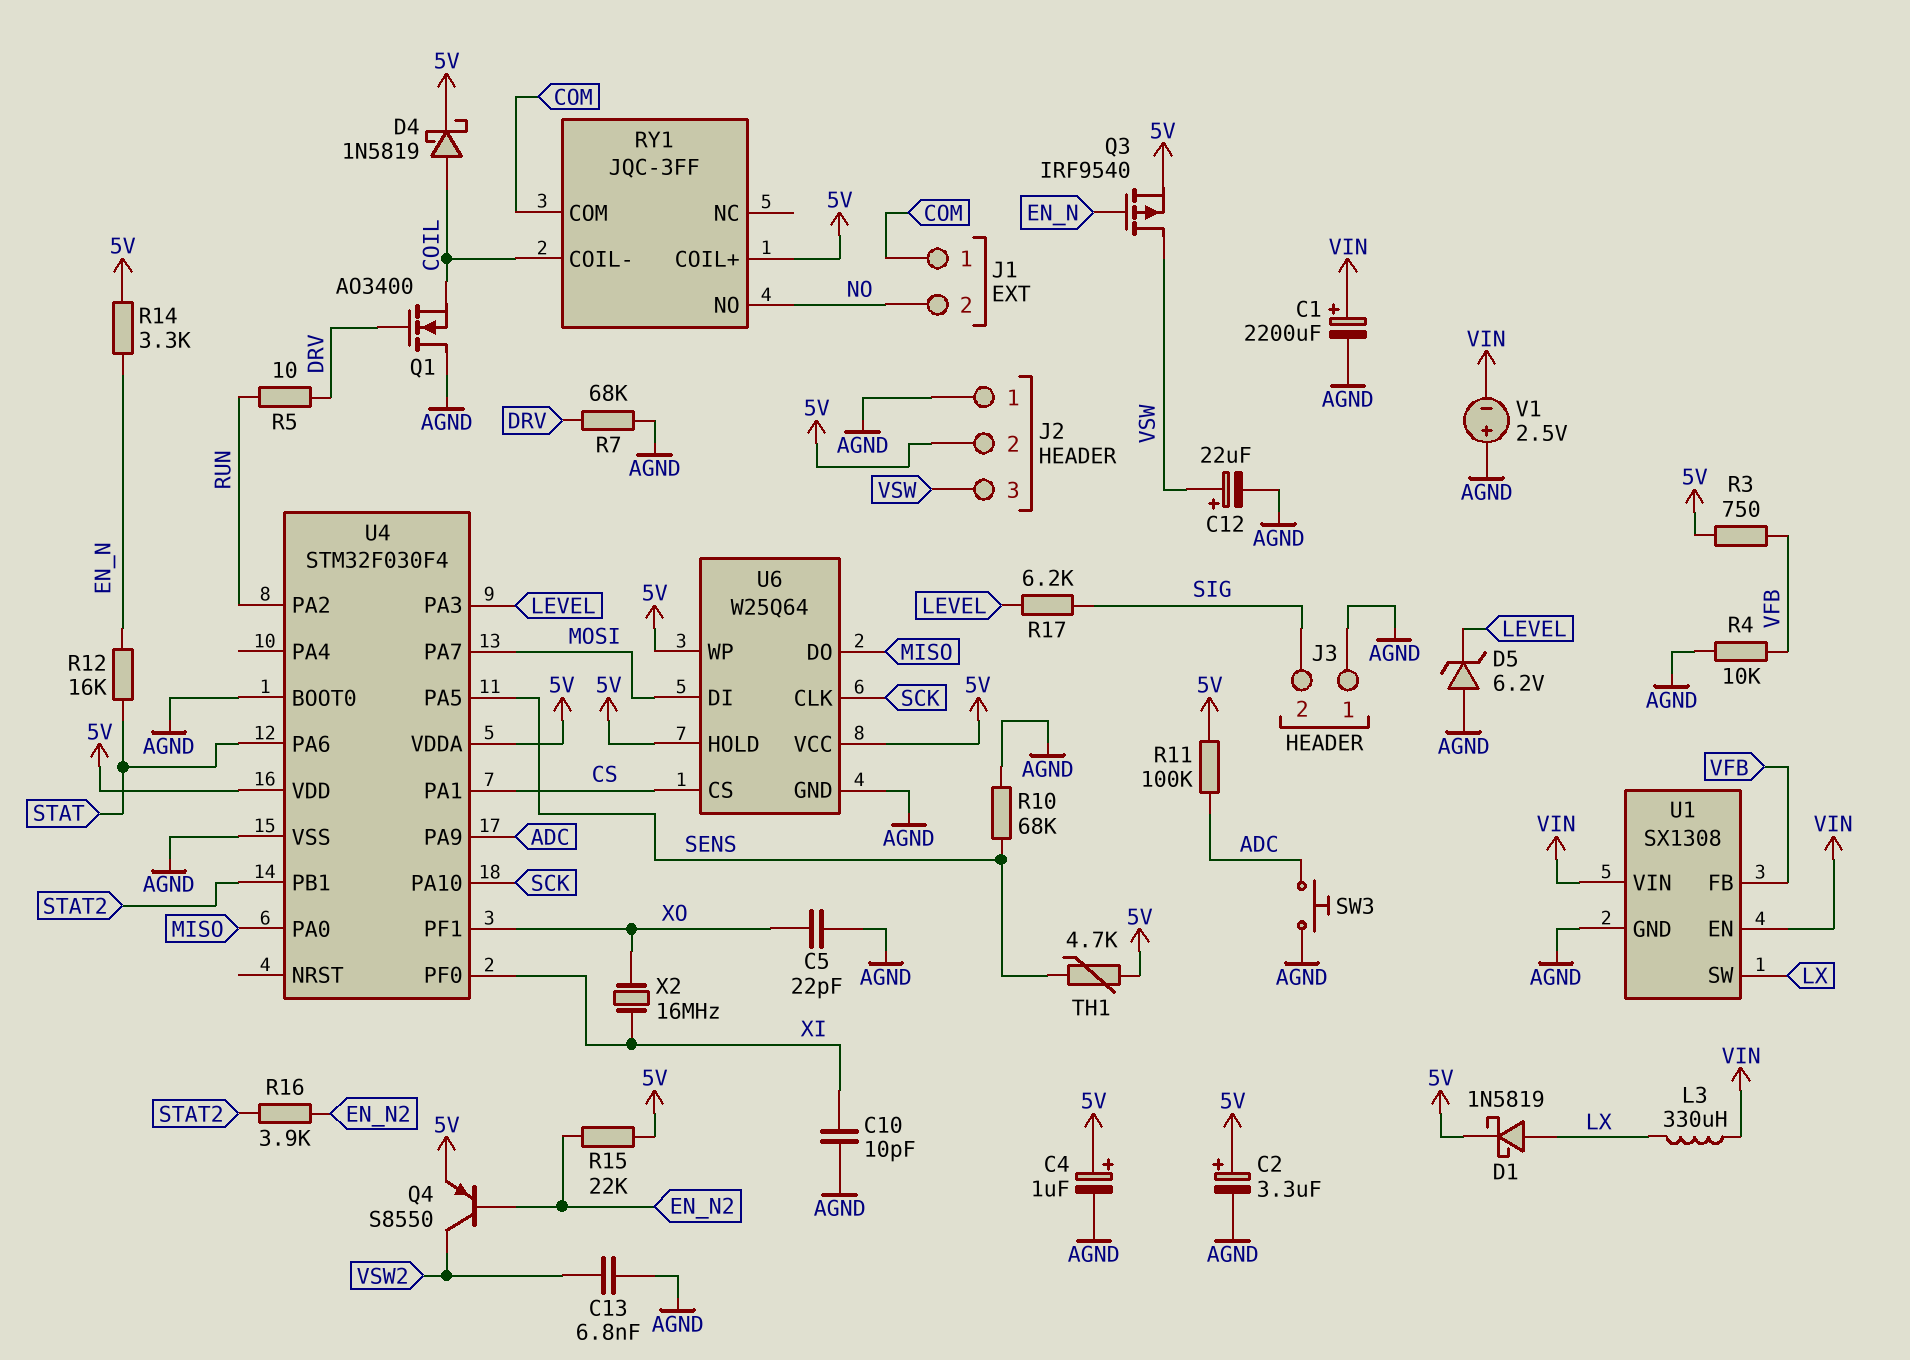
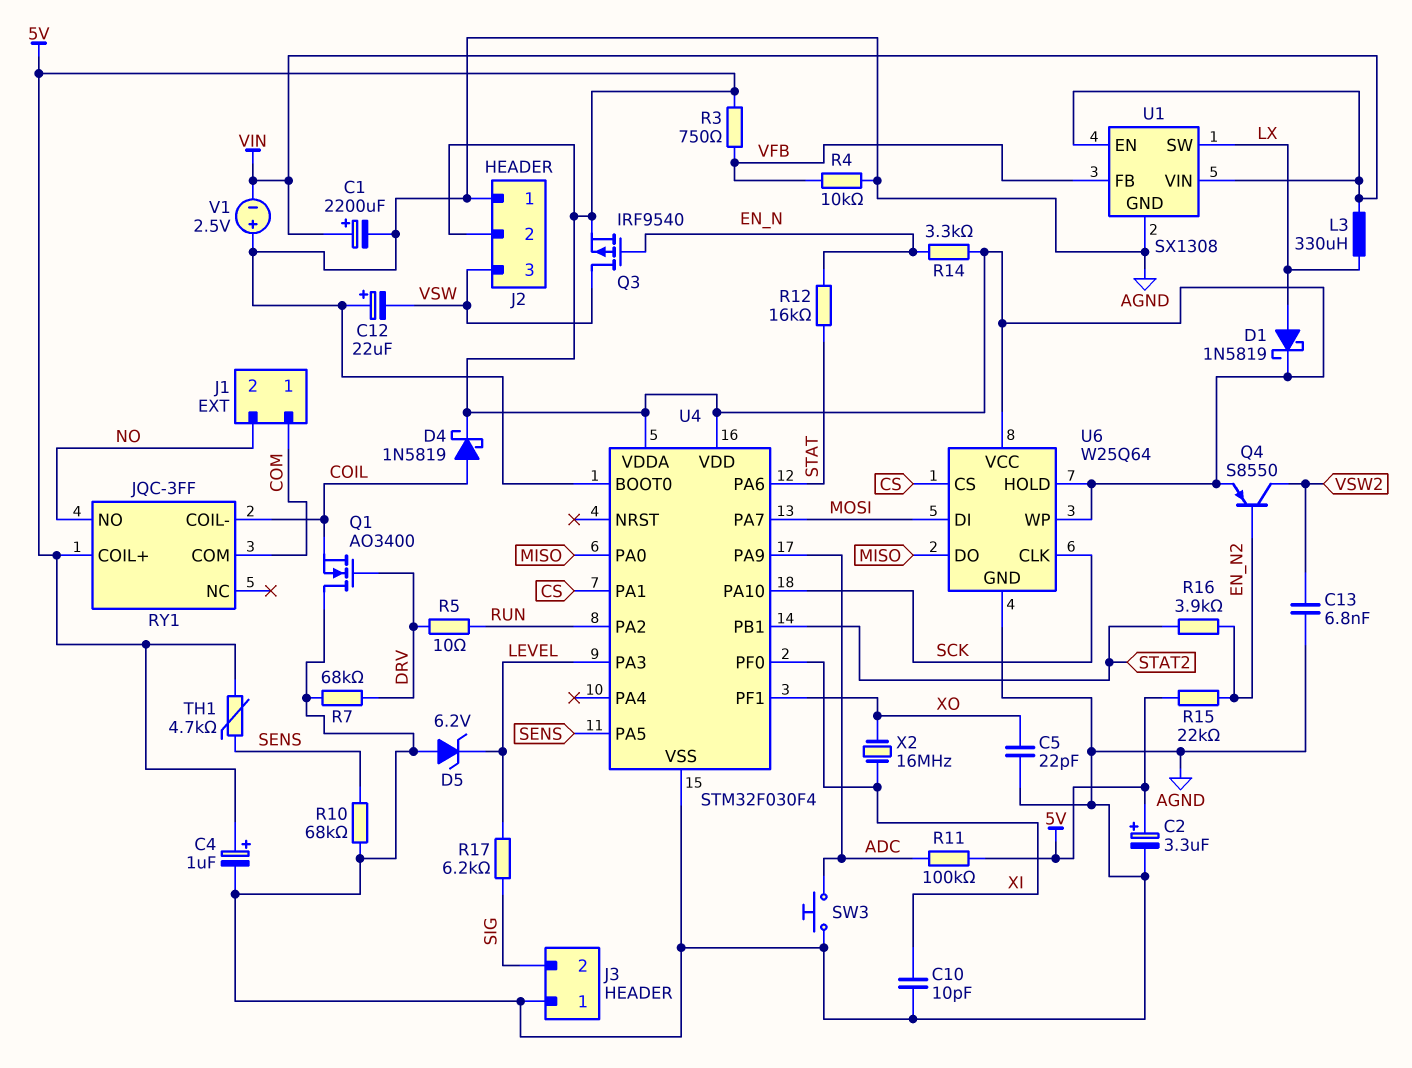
C12: 22uF (plus VSW, minus AGND) -> 22uF (plus AGND, minus VSW)

